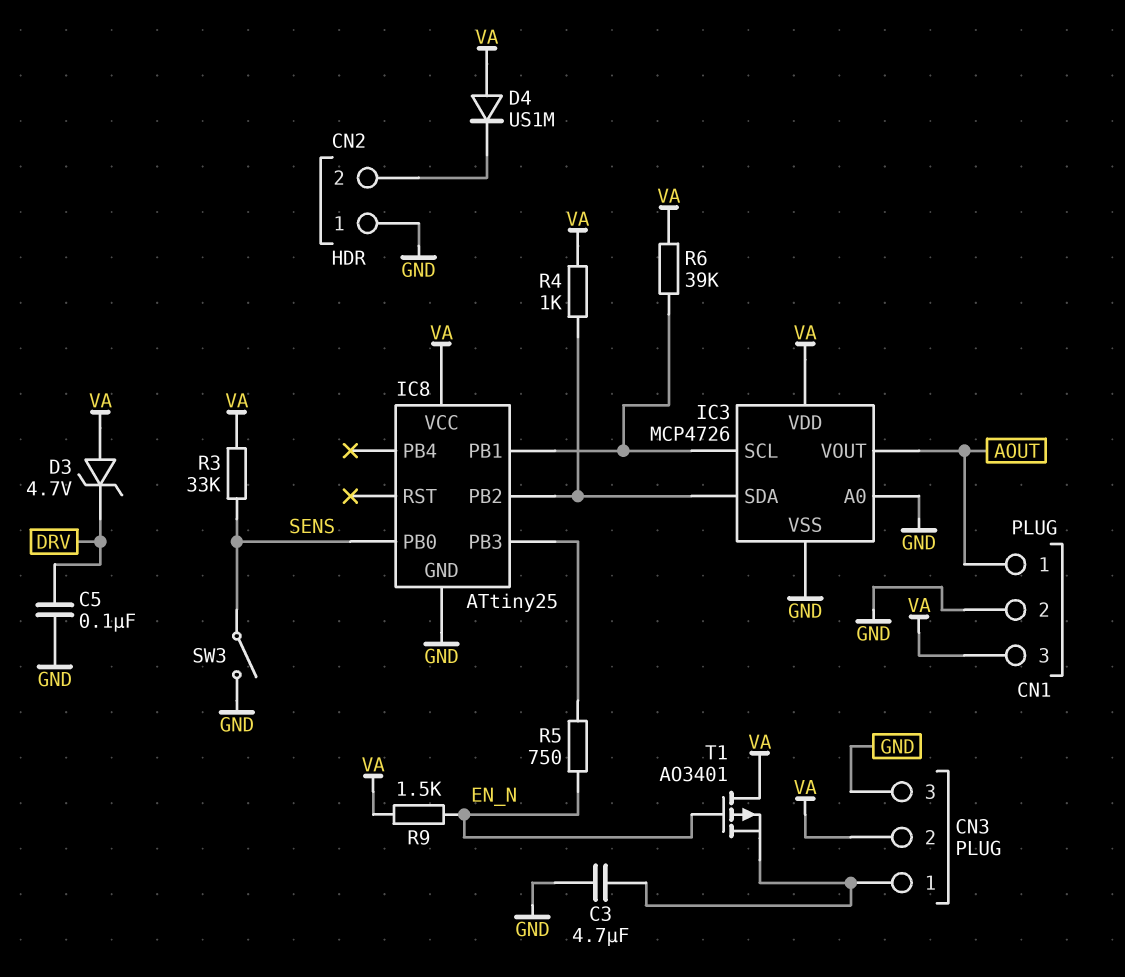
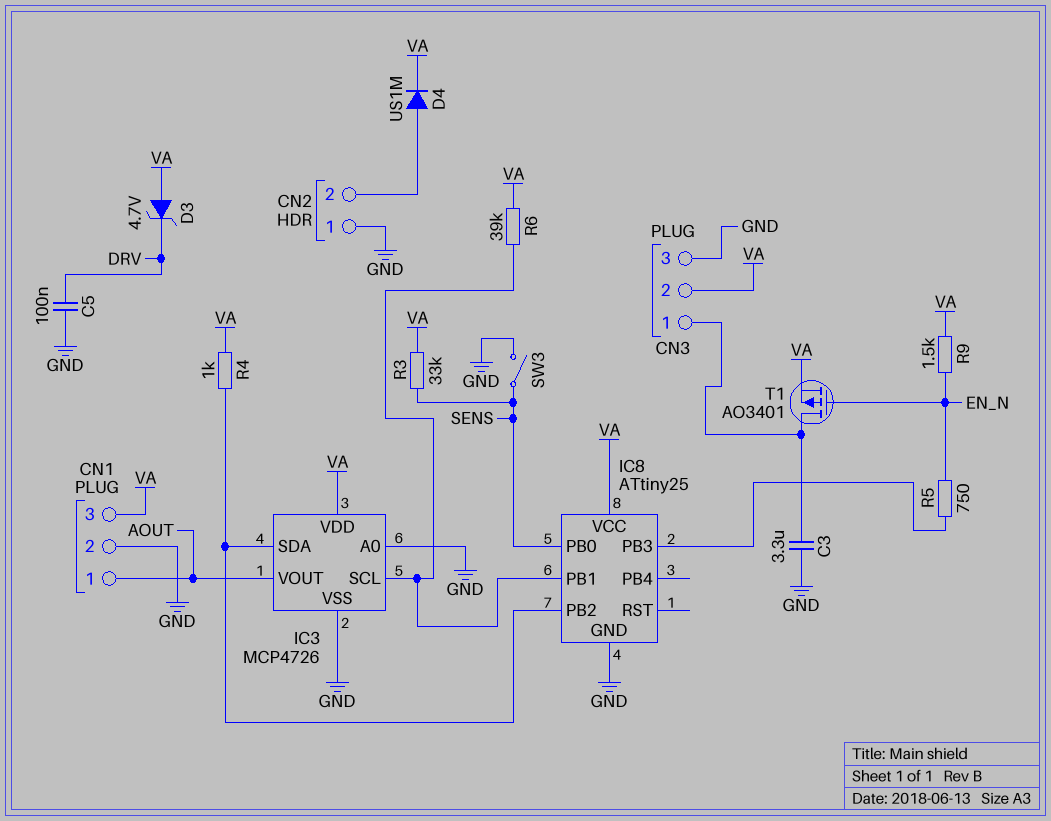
C3: 4.7uF (CN3/1, GND) -> 3.3uF (CN3/1, GND)
D4: diode US1M (A VA, K CN2/2) -> diode US1M (A CN2/2, K VA)
T1: PMOS AO3401 (G EN_N, D VA, S CN3/1) -> PMOS AO3401 (G EN_N, D CN3/1, S VA)

